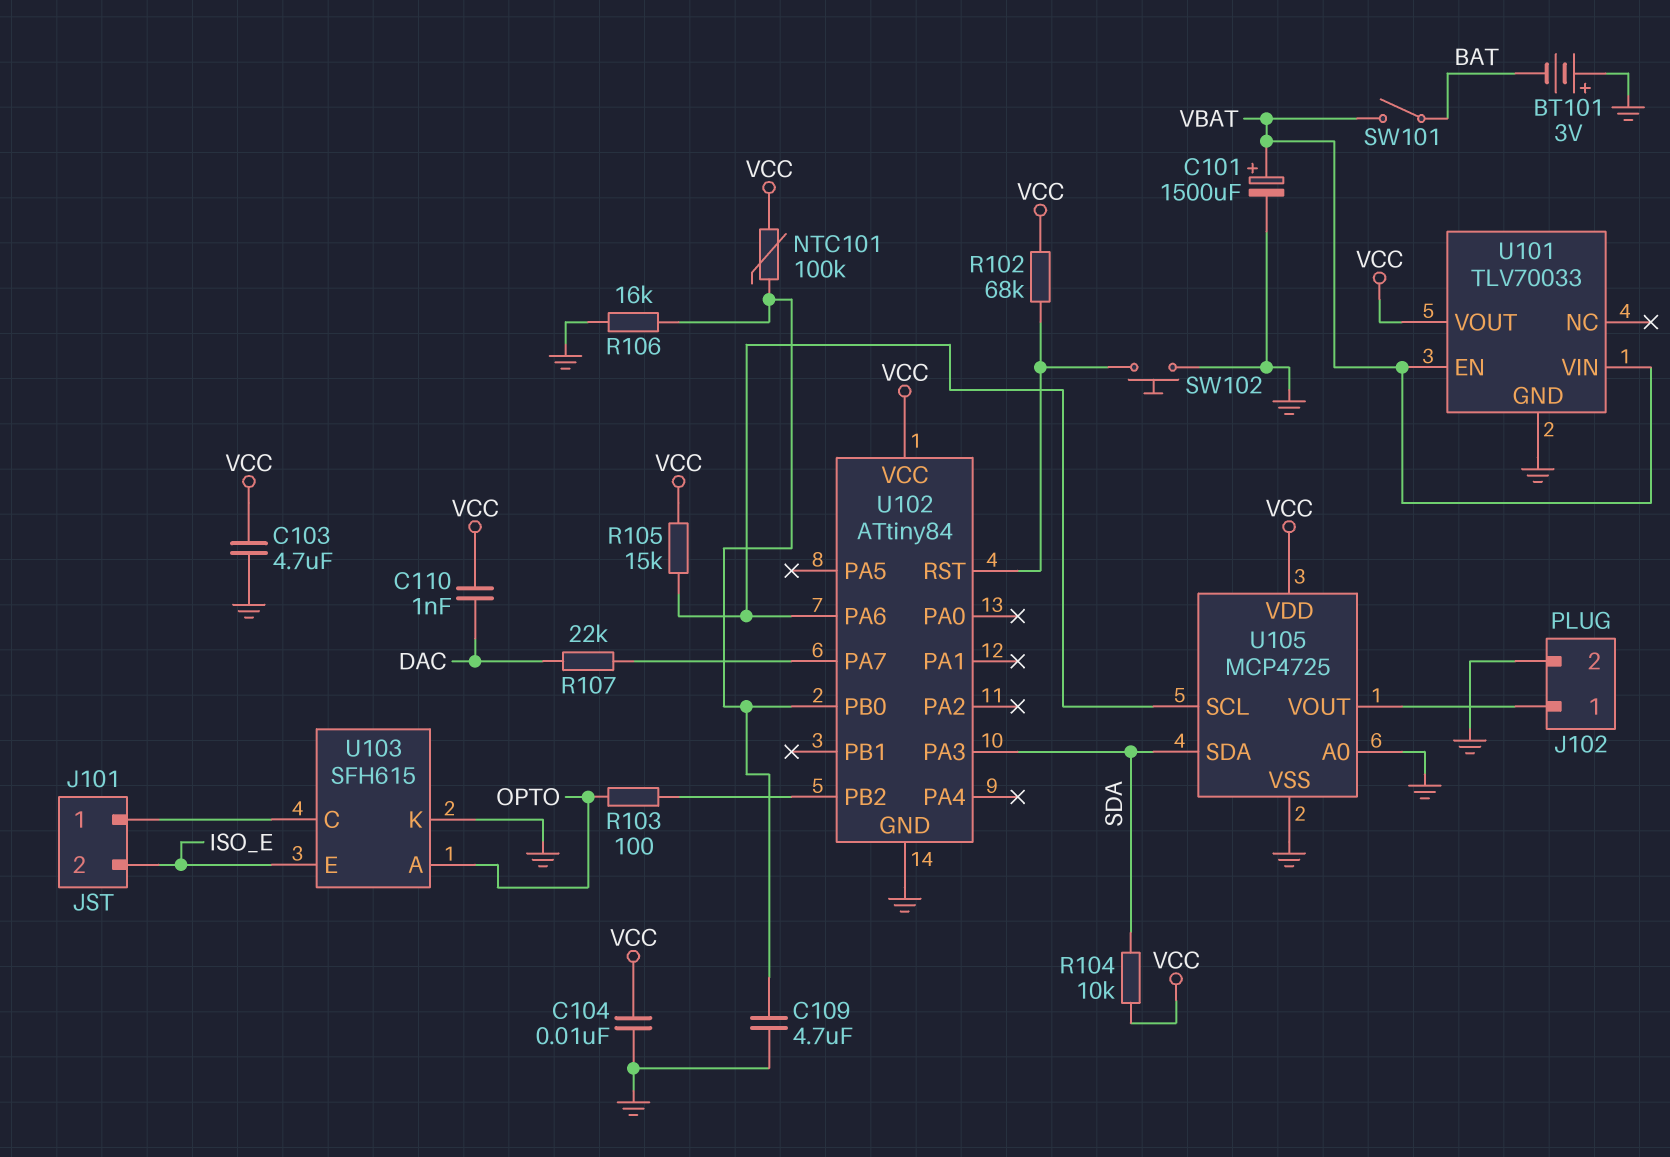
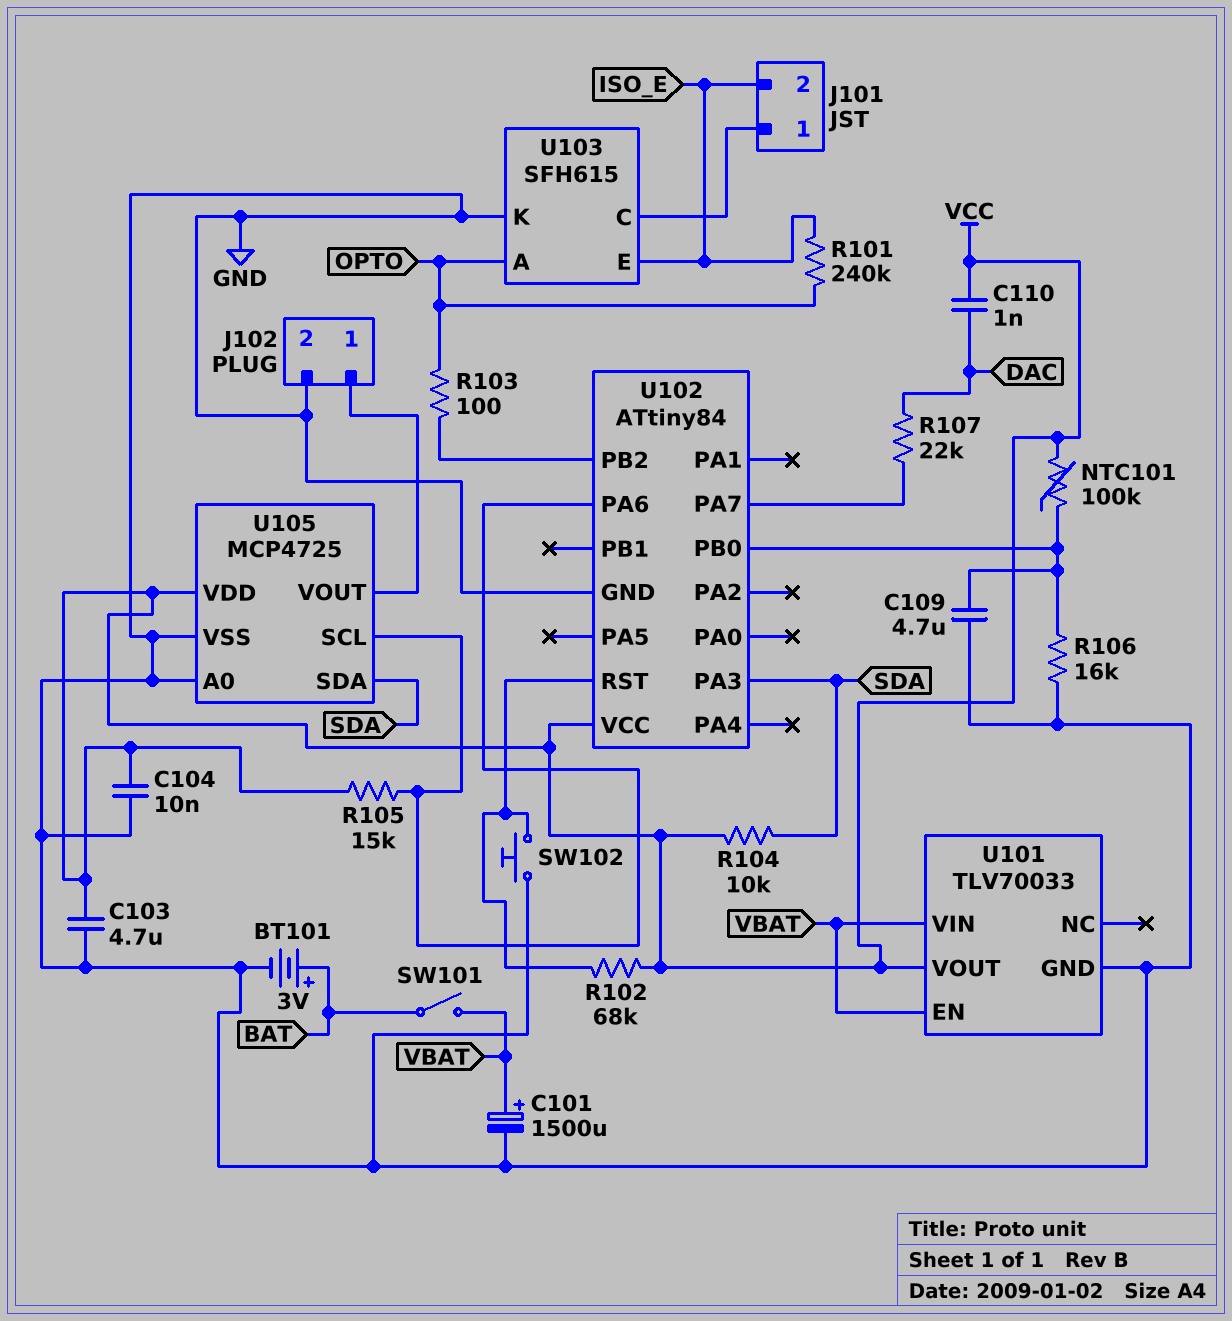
BT101: 3V (plus GND, minus BAT) -> 3V (plus BAT, minus GND)
R101: none -> 240k (ISO_E, OPTO)

